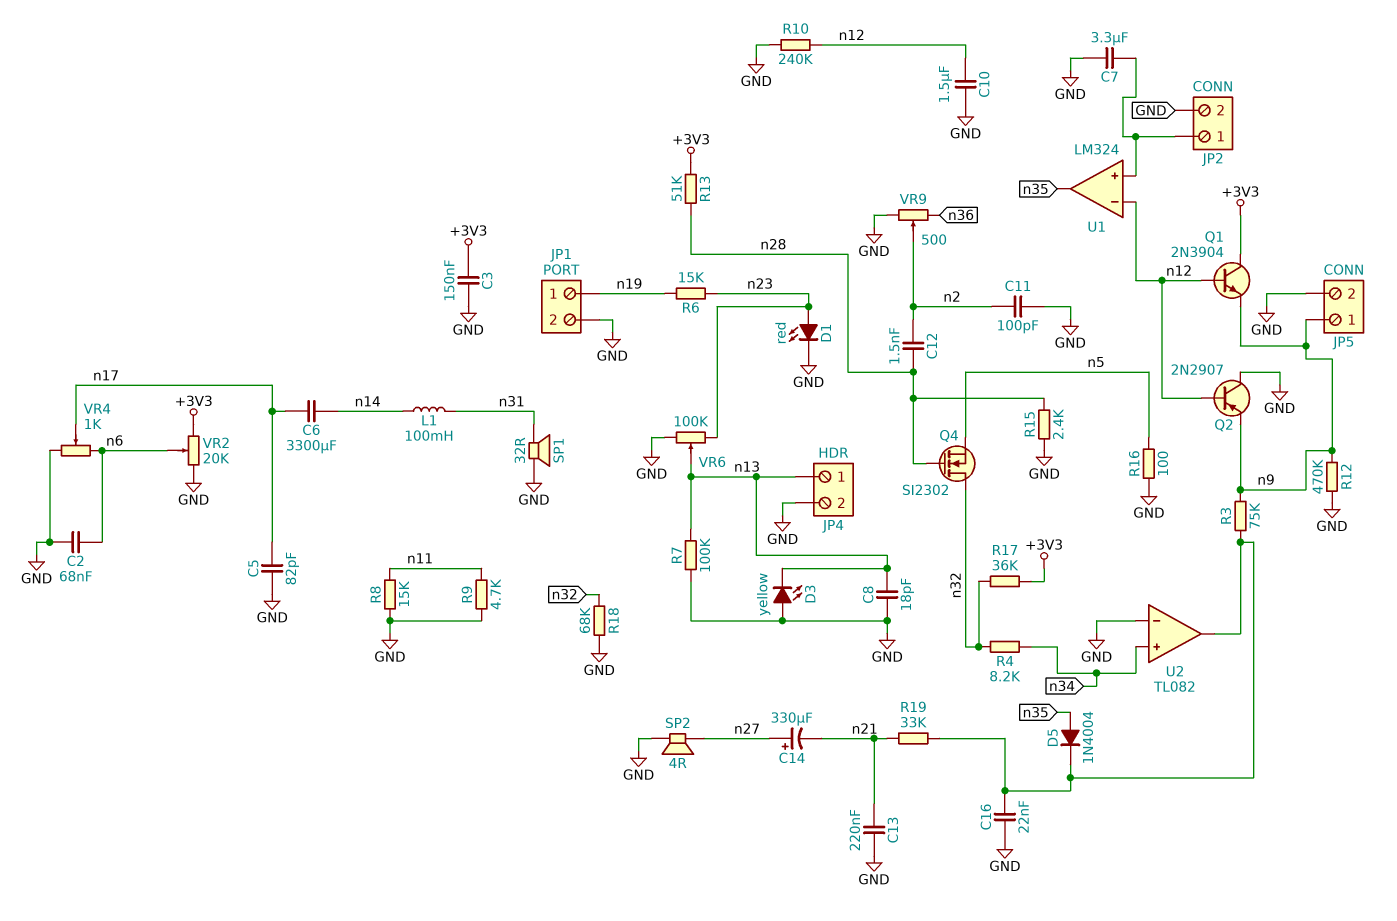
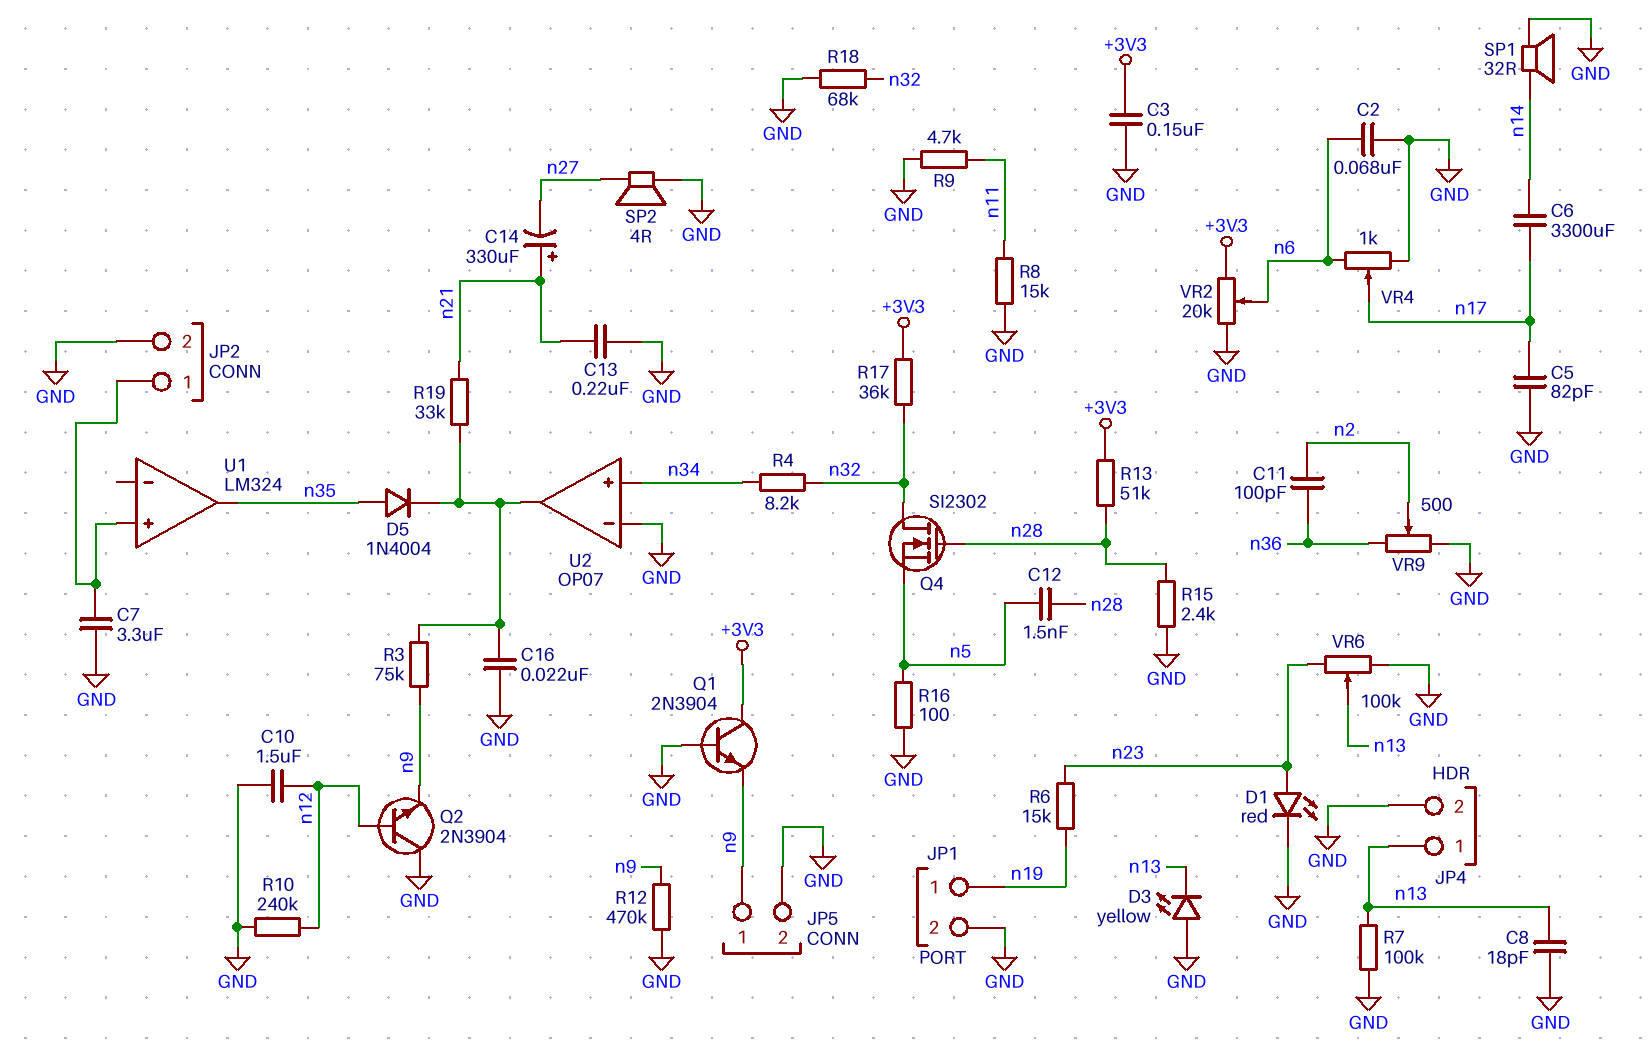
C11: 100pF (GND, n2) -> 100pF (n2, n36)
C12: 1.5nF (n2, n28) -> 1.5nF (n5, n28)
C14: 330uF (plus n27, minus n21) -> 330uF (plus n21, minus n27)
L1: 100mH (n14, n31) -> none
Q1: NPN 2N3904 (B n12, C +3V3, E n9) -> NPN 2N3904 (B GND, C +3V3, E n9)
Q2: PNP 2N2907 (B n12, C GND, E n9) -> NPN 2N3904 (B n12, C GND, E n9)
SP1: speaker 32R (GND, n31) -> speaker 32R (GND, n14)
U1 pin in-: n12 -> none
U2: TL082 -> OP07

